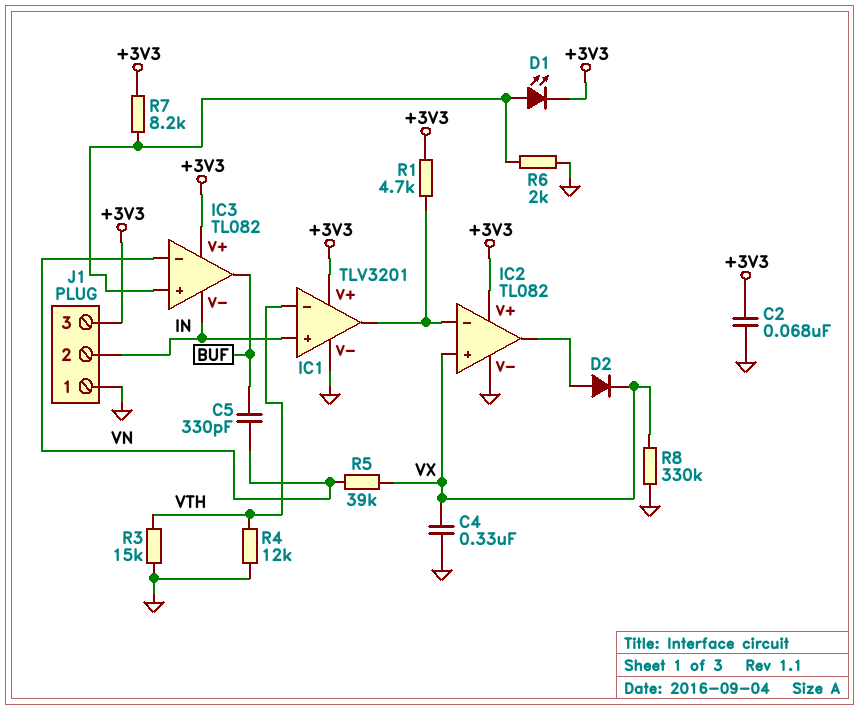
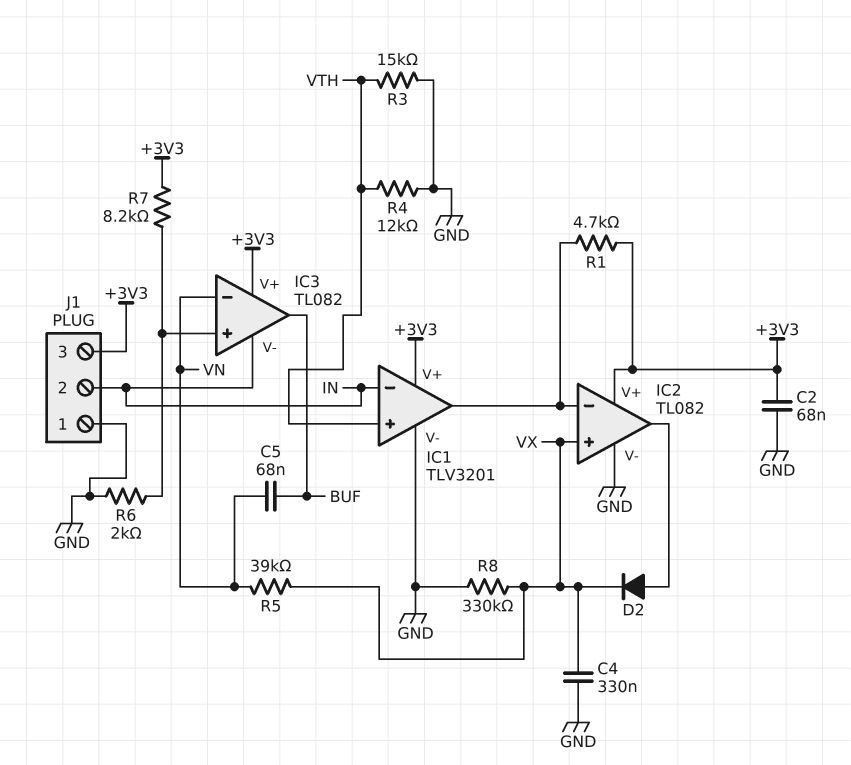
C5: 330pF (BUF, VN) -> 68nF (BUF, VN)
D1: LED (A IC3/in+, K +3V3) -> none
IC1 pin in+: IN -> VTH
IC1 pin in-: VTH -> IN

